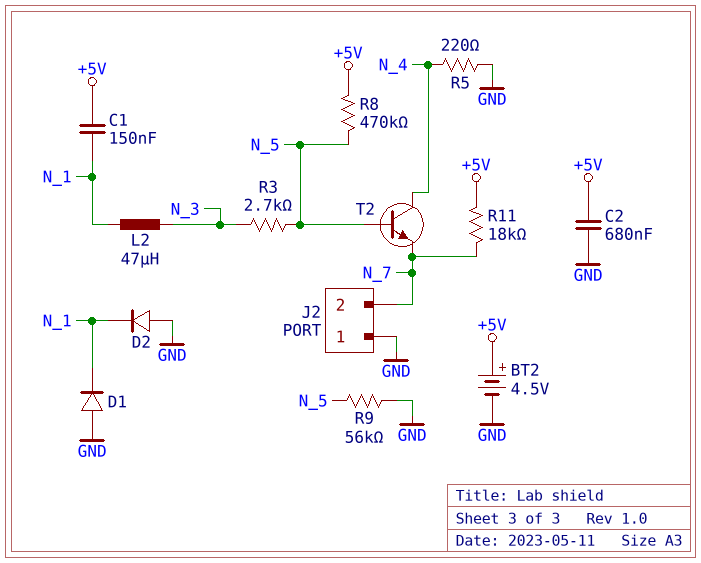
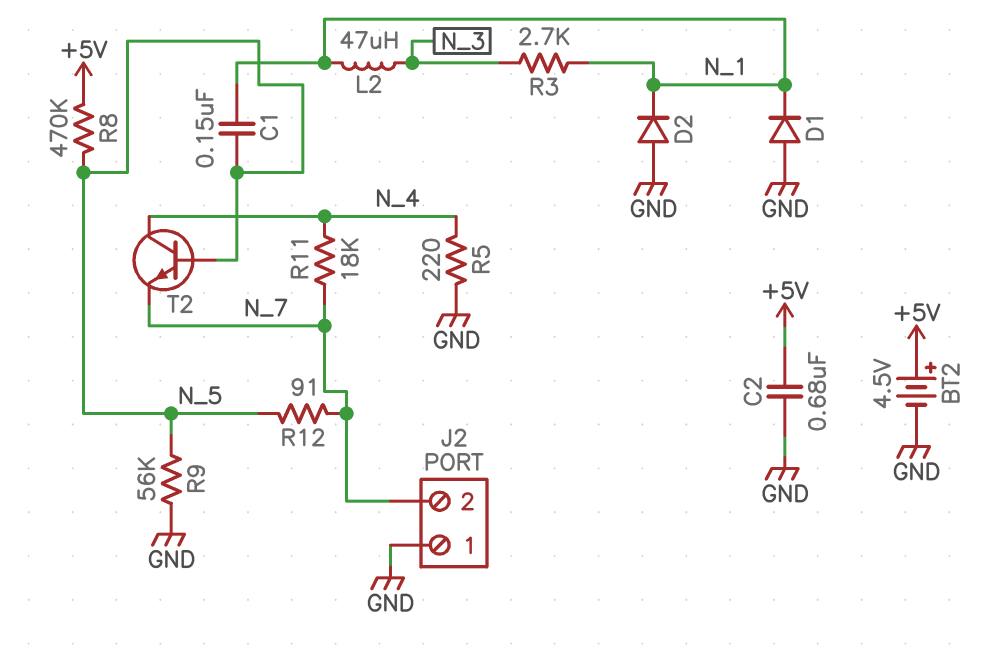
C1: 150nF (+5V, N_1) -> 150nF (N_1, N_5)
R3: 2.7k (N_3, N_5) -> 2.7k (N_1, N_3)
R11: 18k (+5V, N_7) -> 18k (N_4, N_7)
R12: none -> 91 (N_5, N_7)

